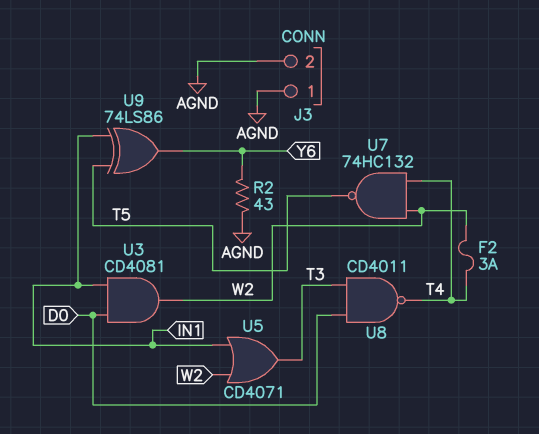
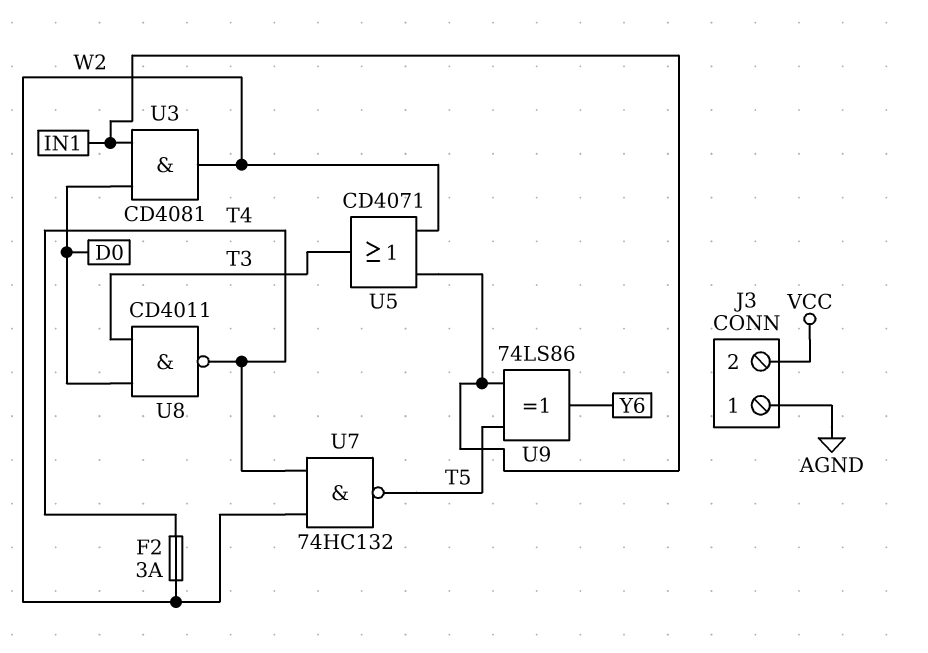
J3 pin 2: AGND -> VCC
R2: 43 (AGND, Y6) -> none

